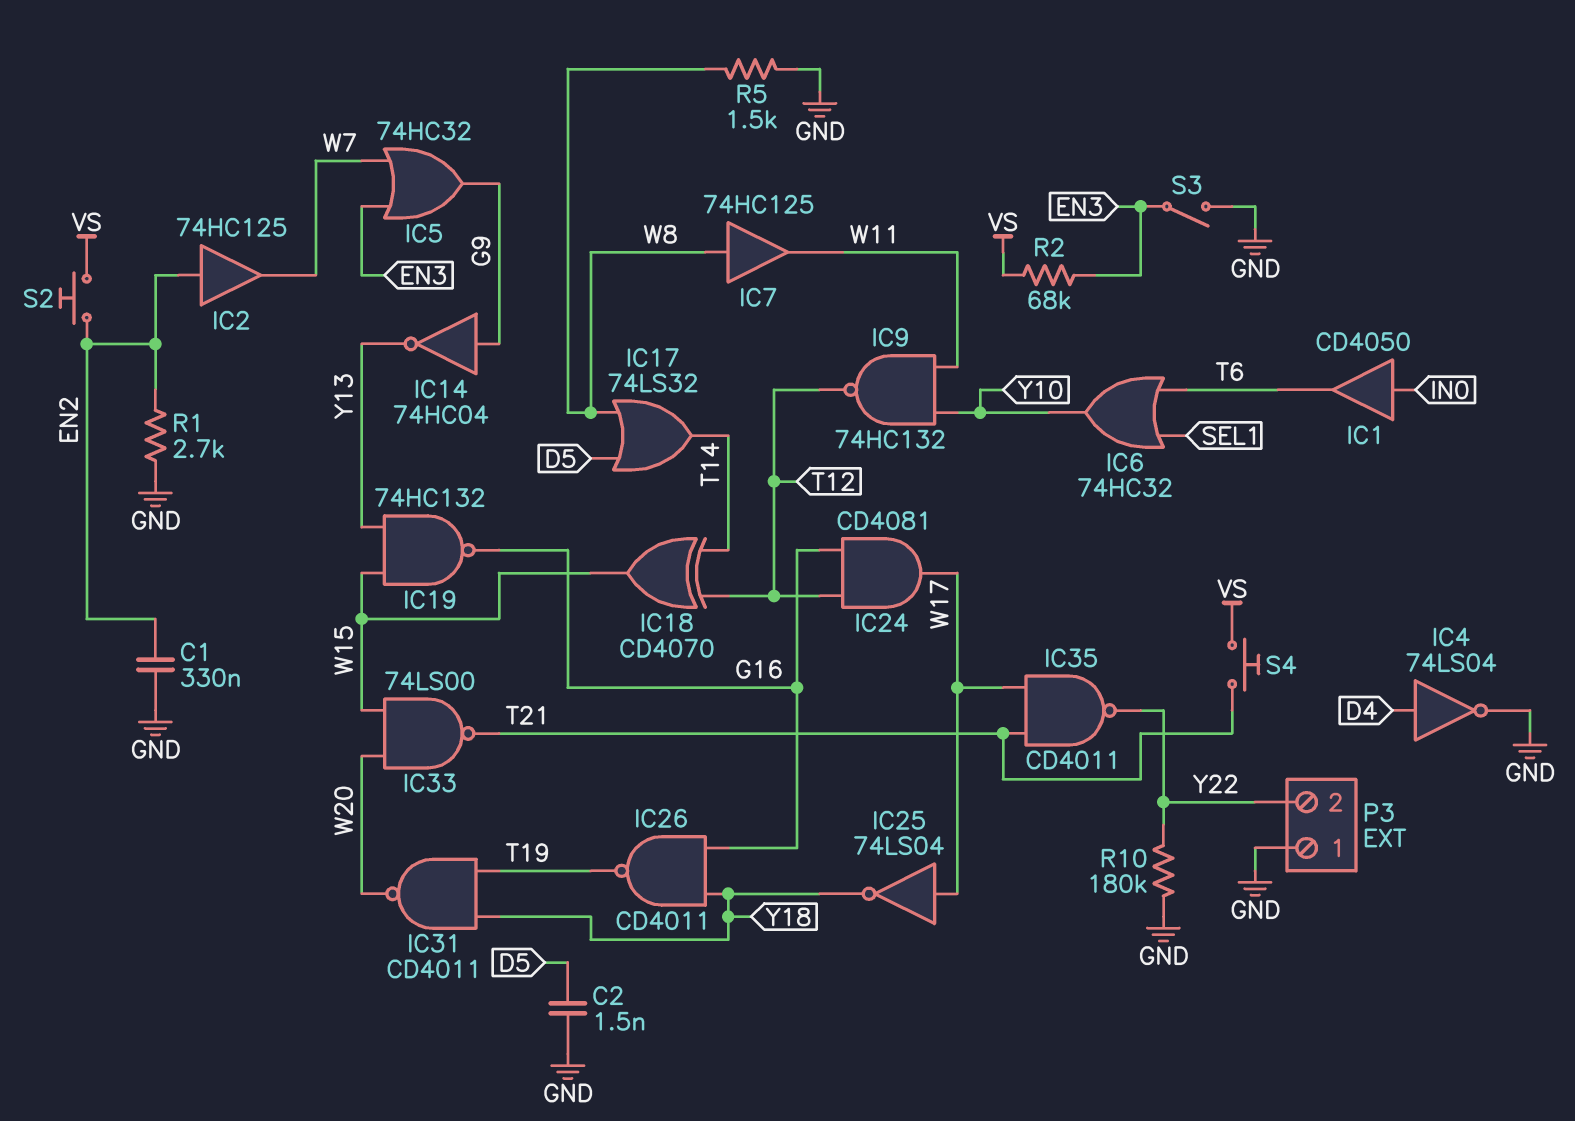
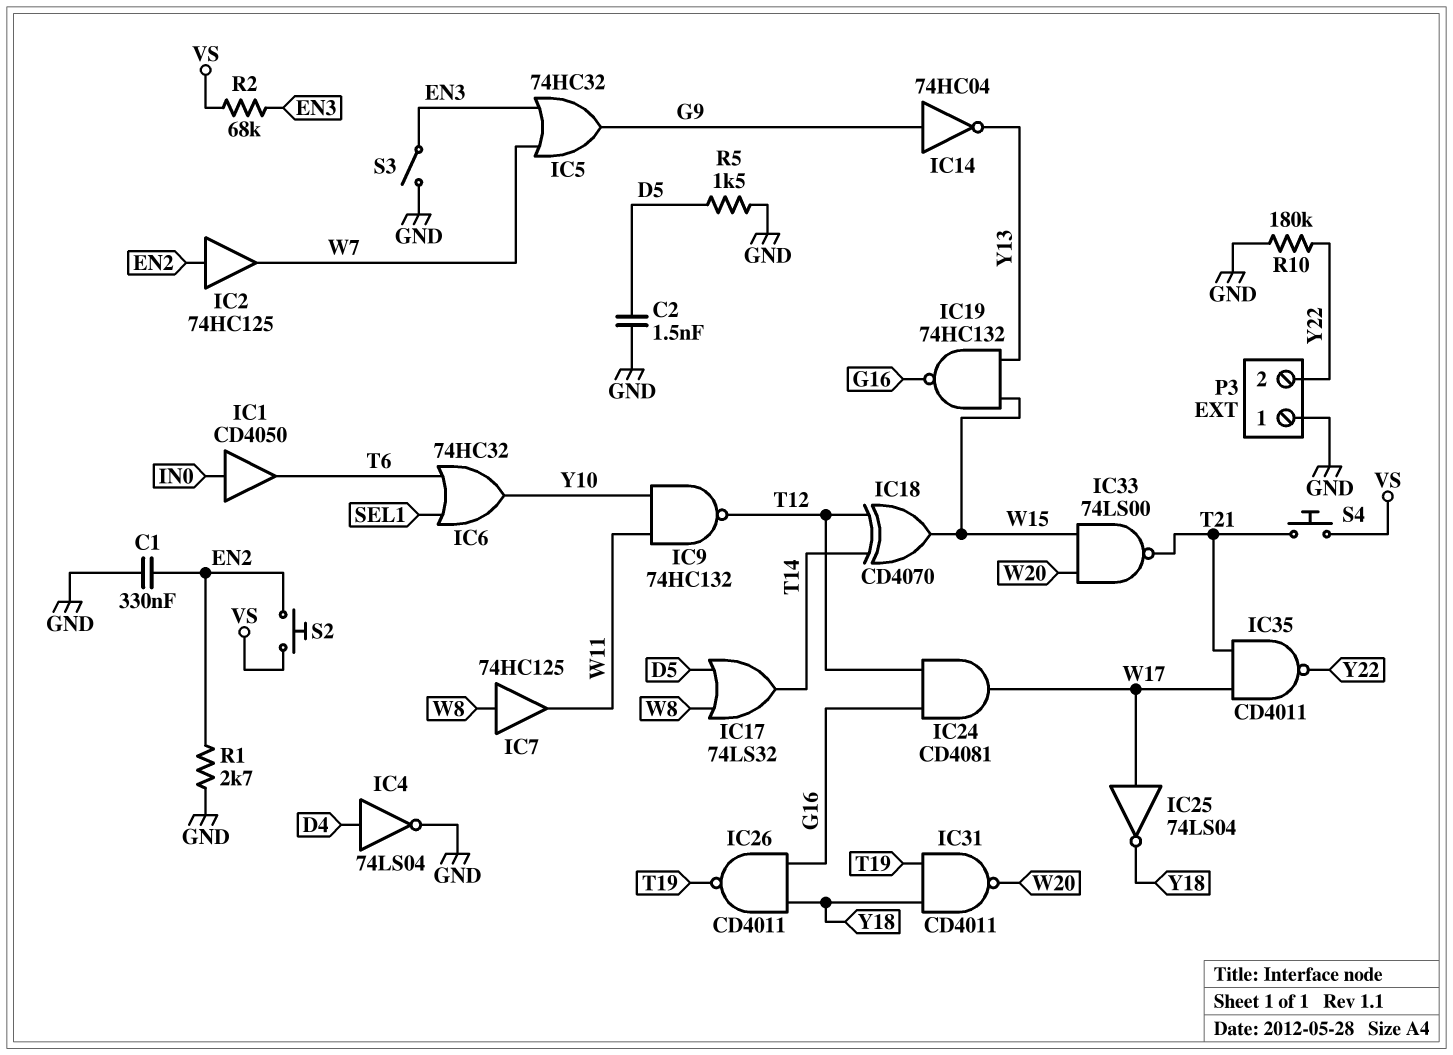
R5: 1.5k (GND, W8) -> 1.5k (D5, GND)

